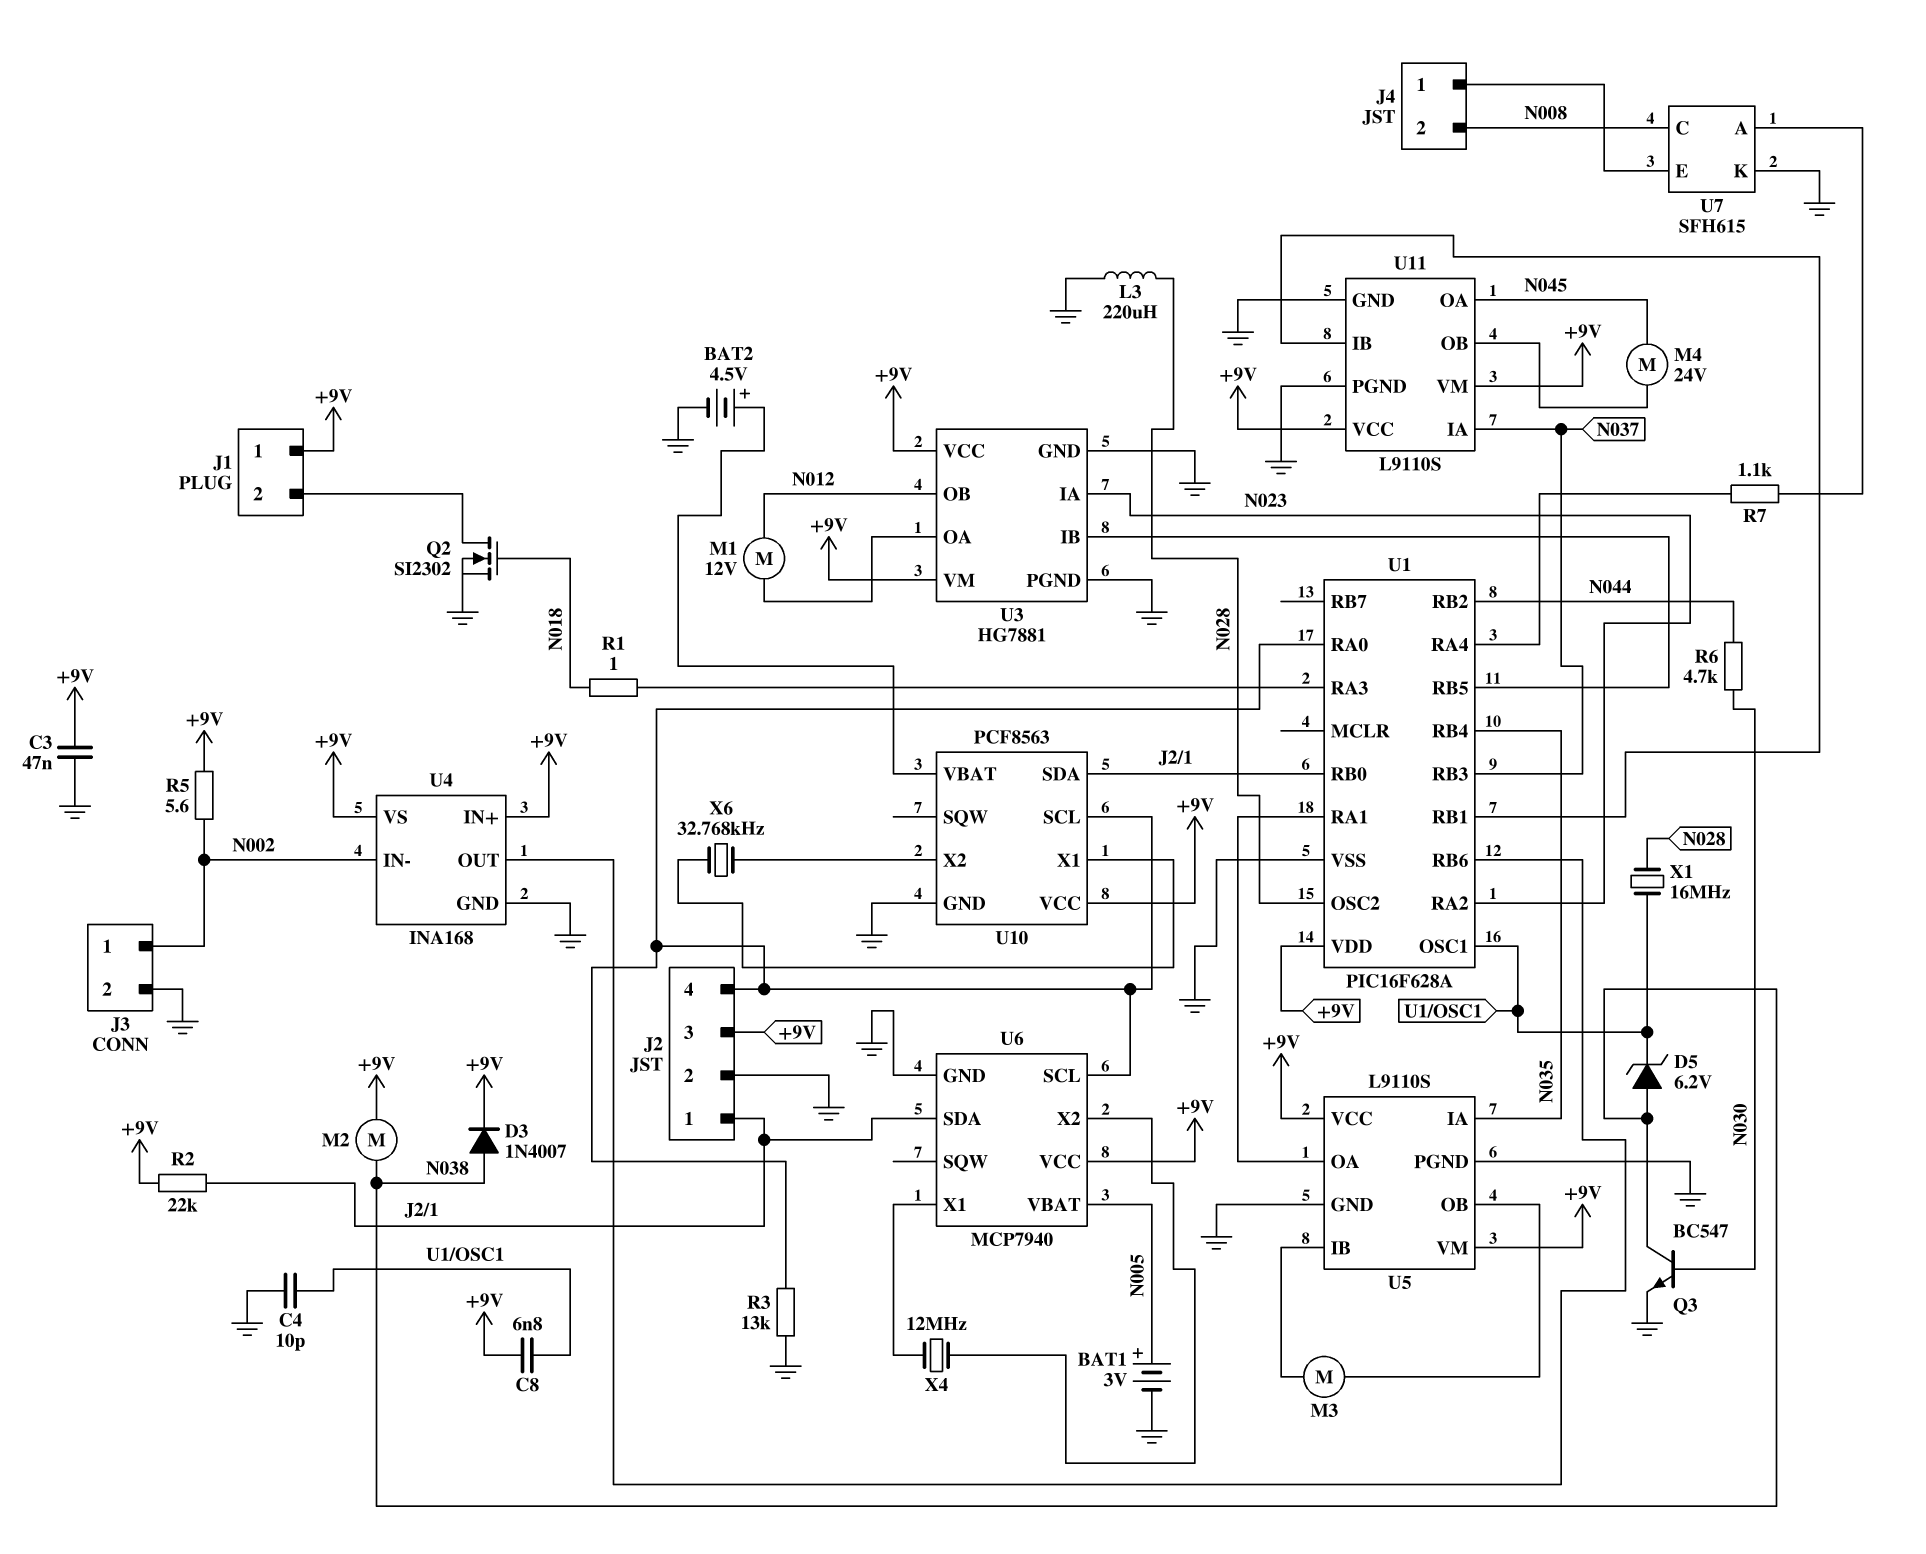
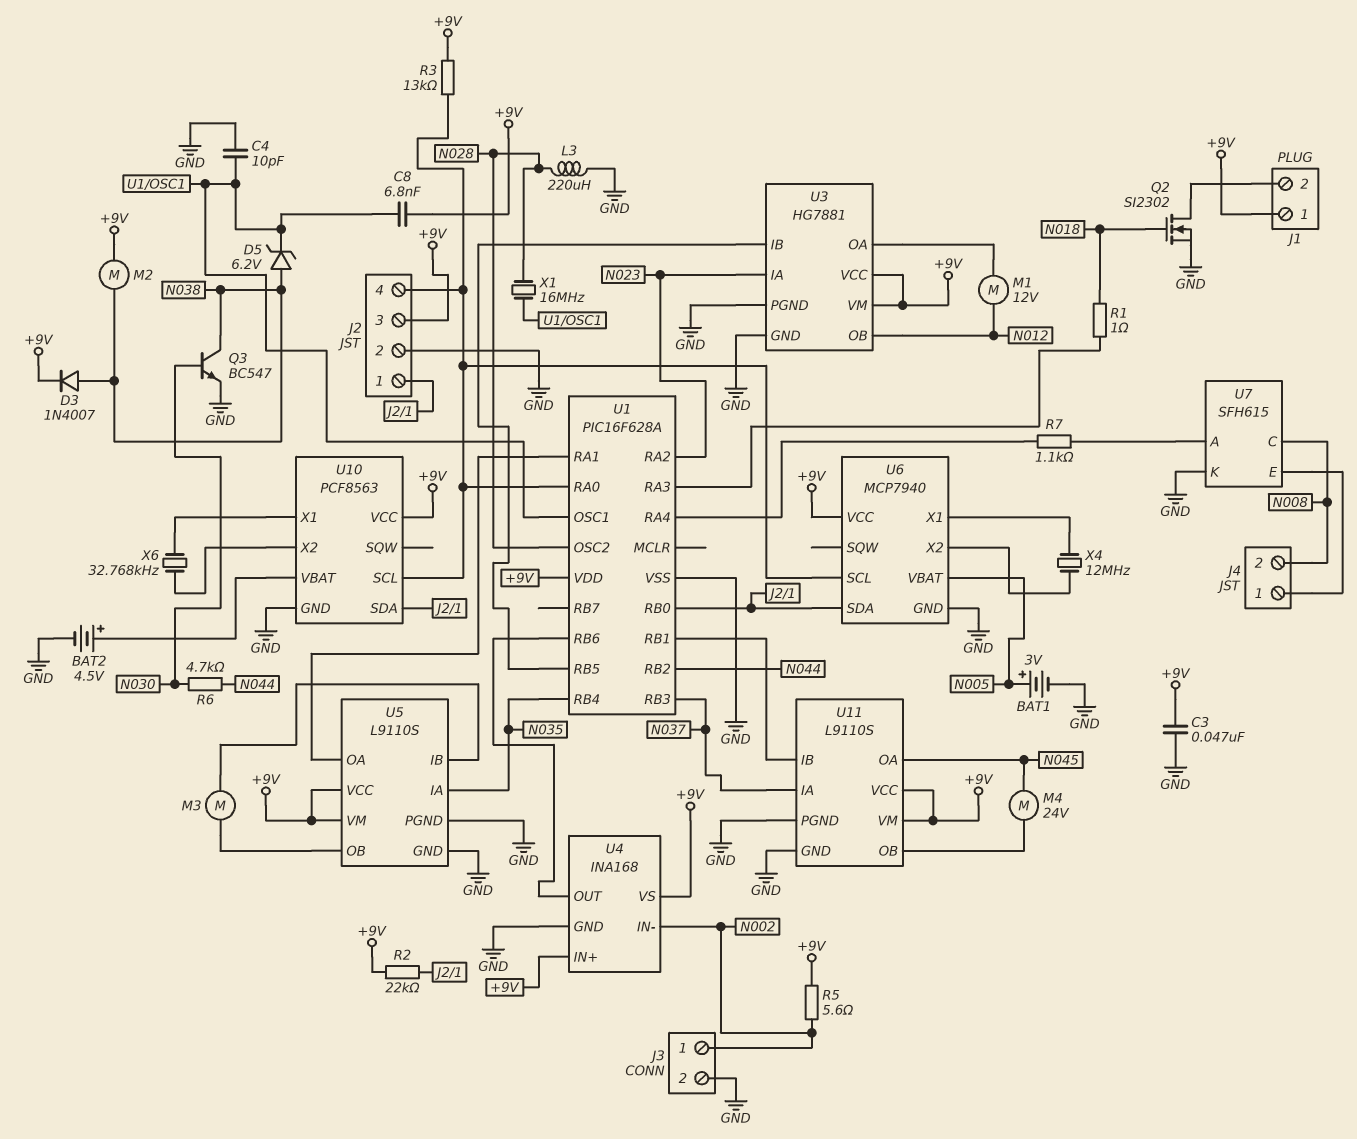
R3: 13k (GND, J2/4) -> 13k (+9V, J2/4)

